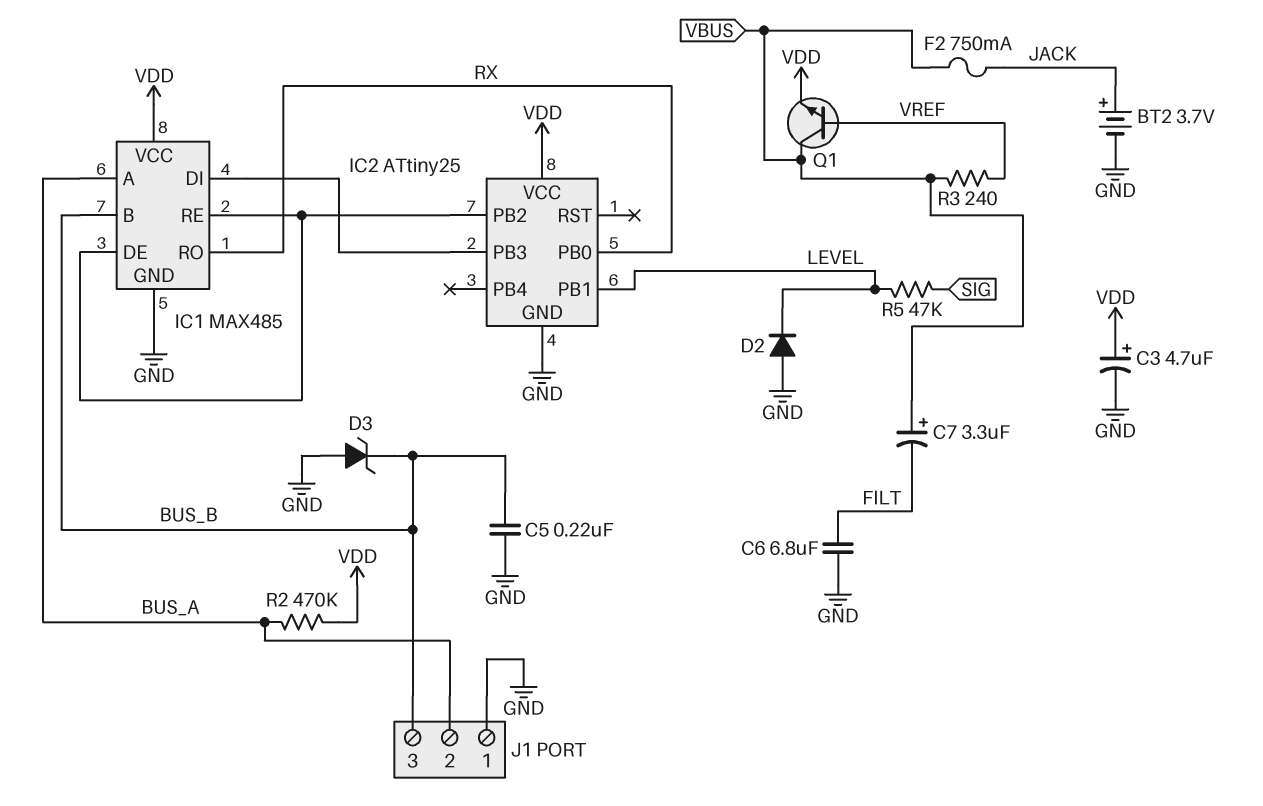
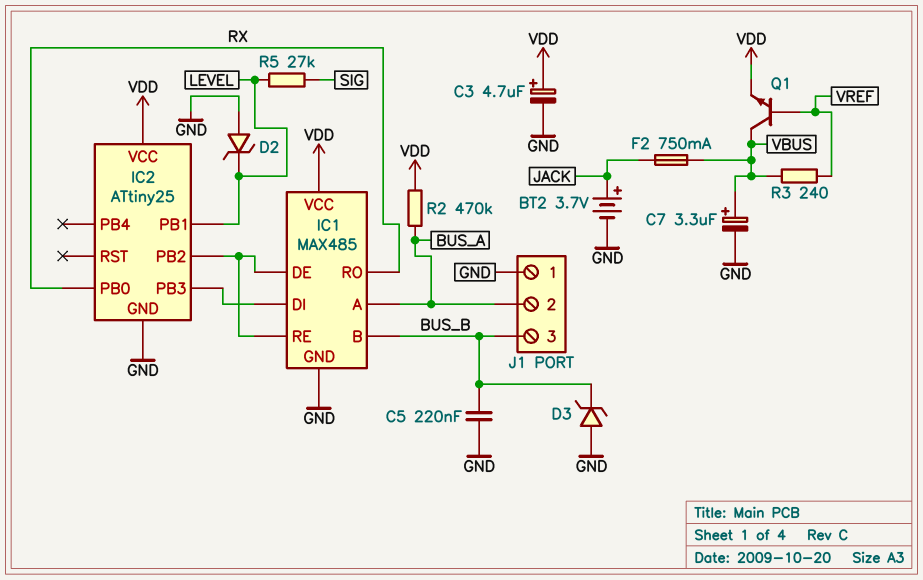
C6: 6.8uF (FILT, GND) -> none
C7: 3.3uF (plus VBUS, minus FILT) -> 3.3uF (plus VBUS, minus GND)
D2: diode (A GND, K LEVEL) -> zener (A GND, K LEVEL)
R5: 47k (LEVEL, SIG) -> 27k (LEVEL, SIG)

